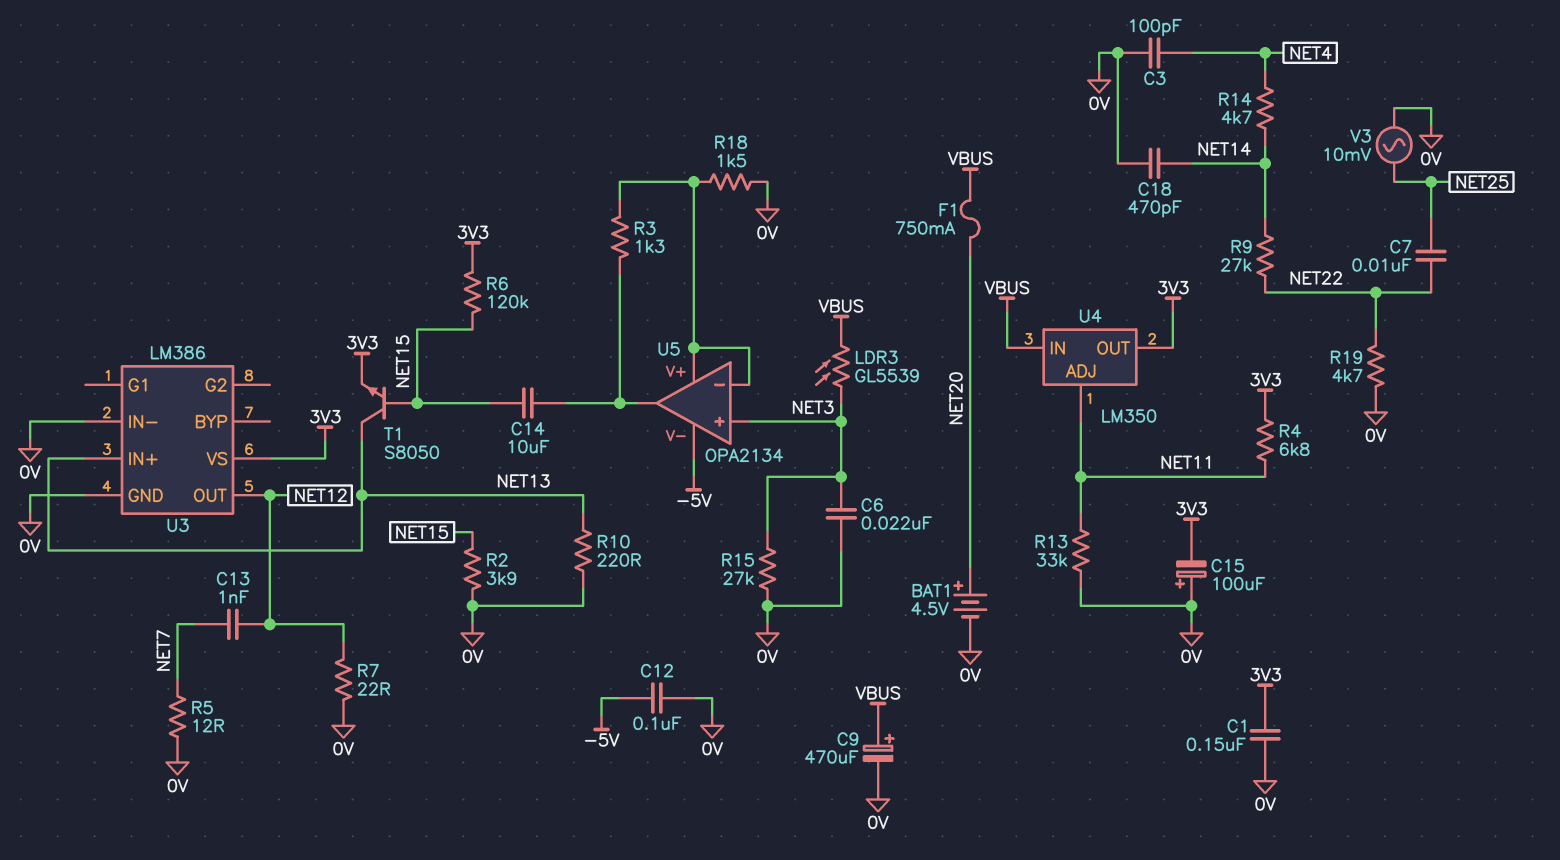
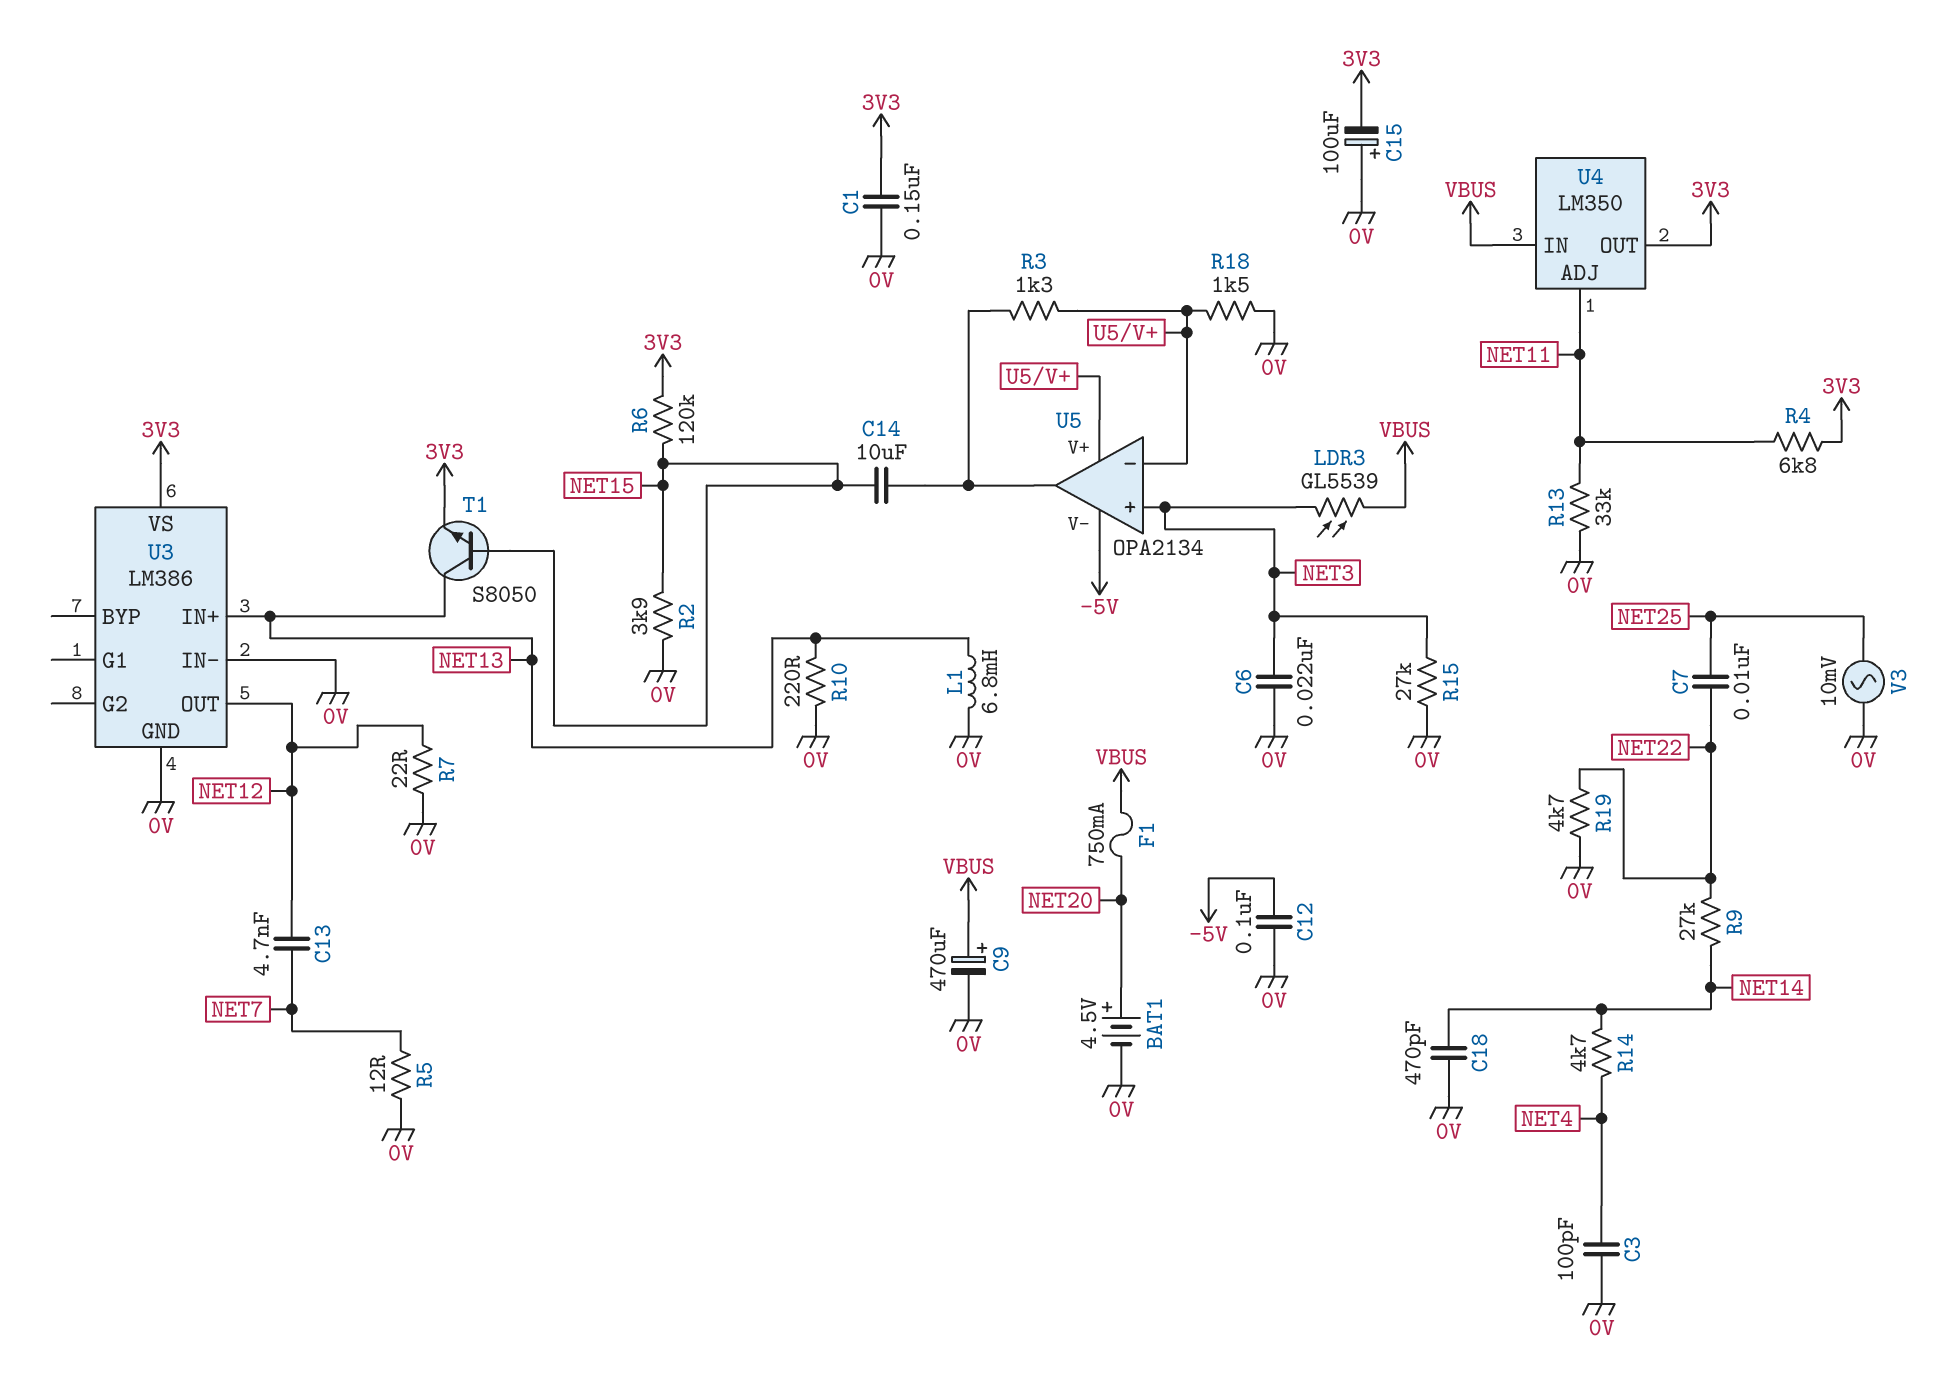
C13: 1nF (NET7, NET12) -> 4.7nF (NET7, NET12)
L1: none -> 6.8mH (0V, NET13)

